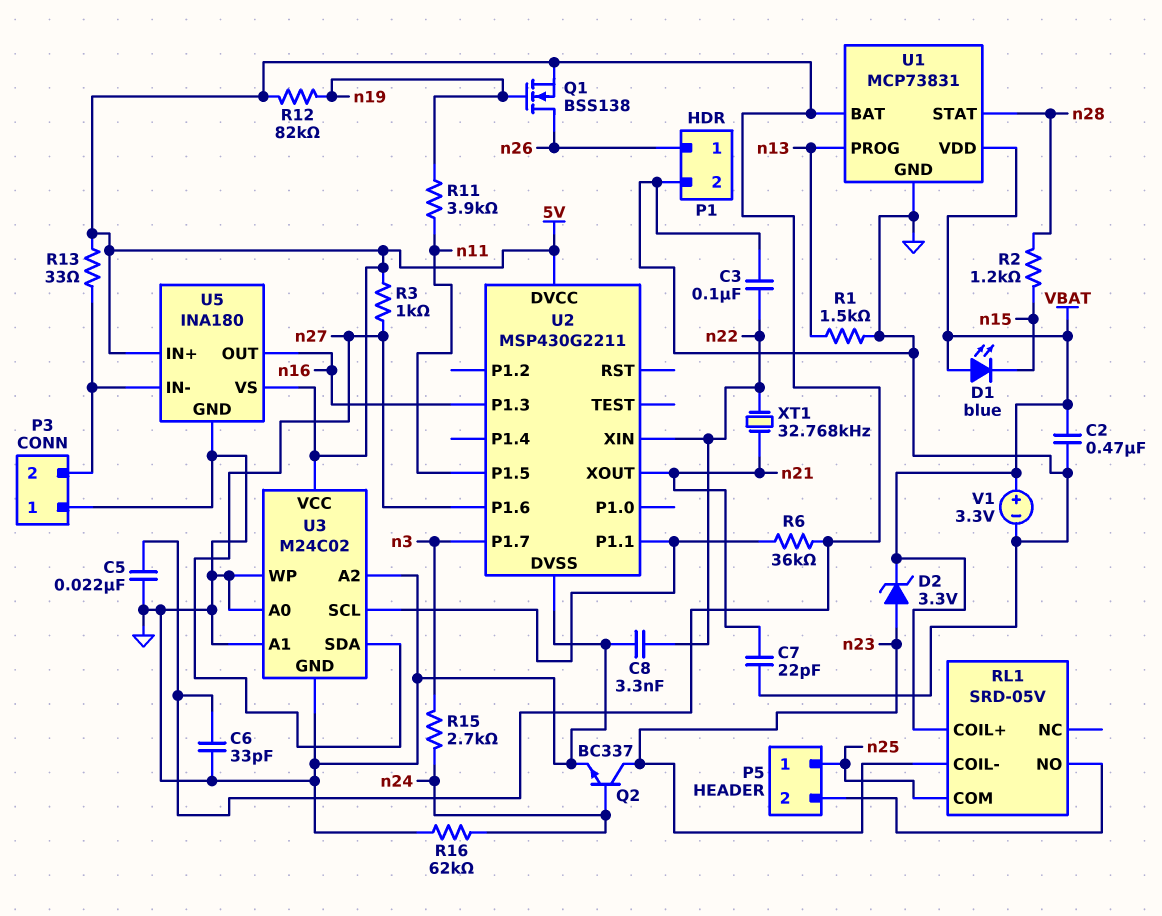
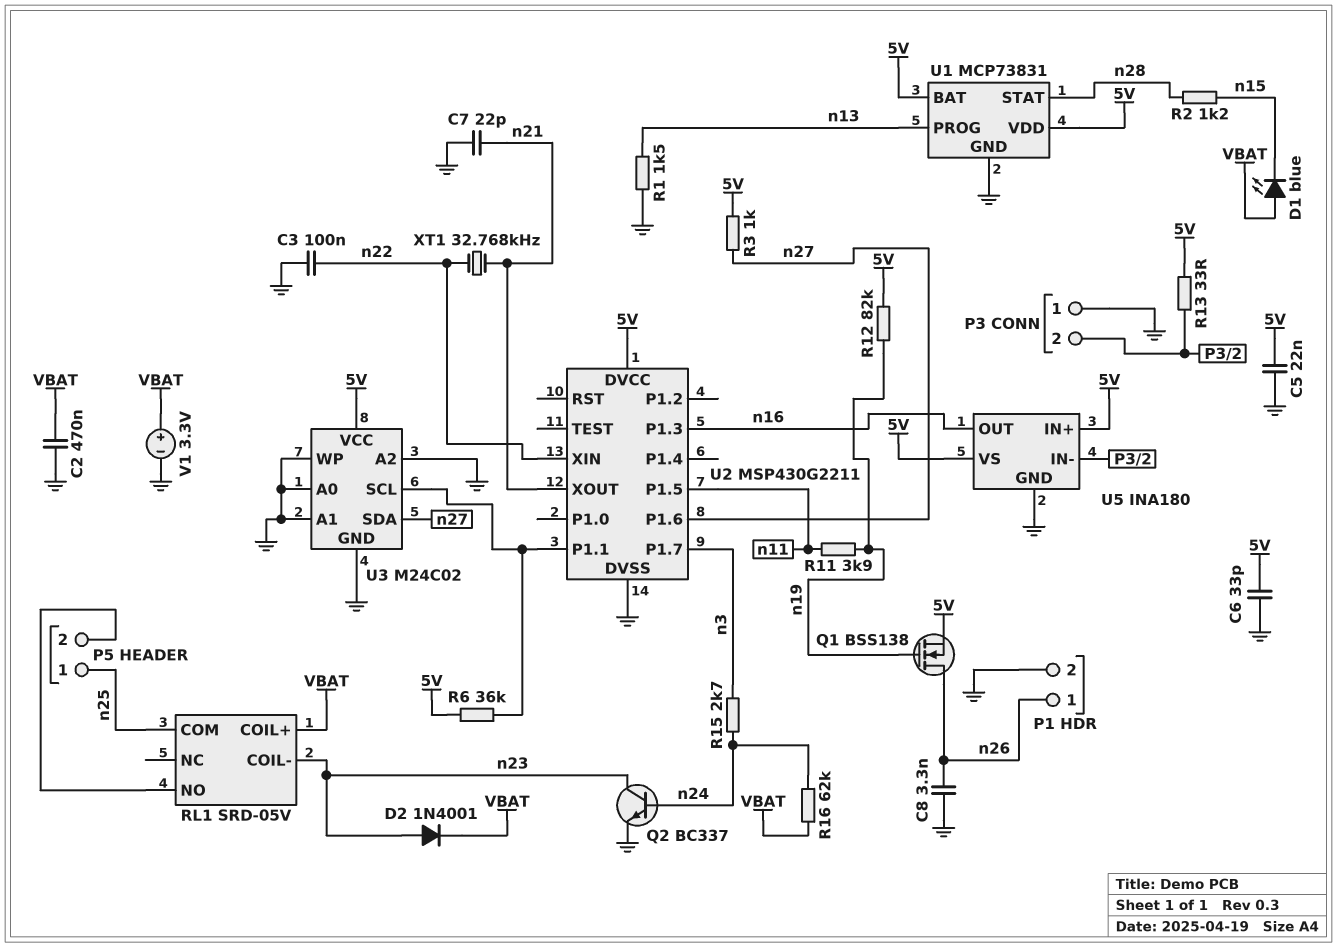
C8: 3.3nF (GND, n22) -> 3.3nF (GND, n26)
D2: zener 3.3V (A n23, K VBAT) -> diode 1N4001 (A n23, K VBAT)
R16: 62k (GND, n24) -> 62k (VBAT, n24)
U1 pin VDD: VBAT -> 5V

